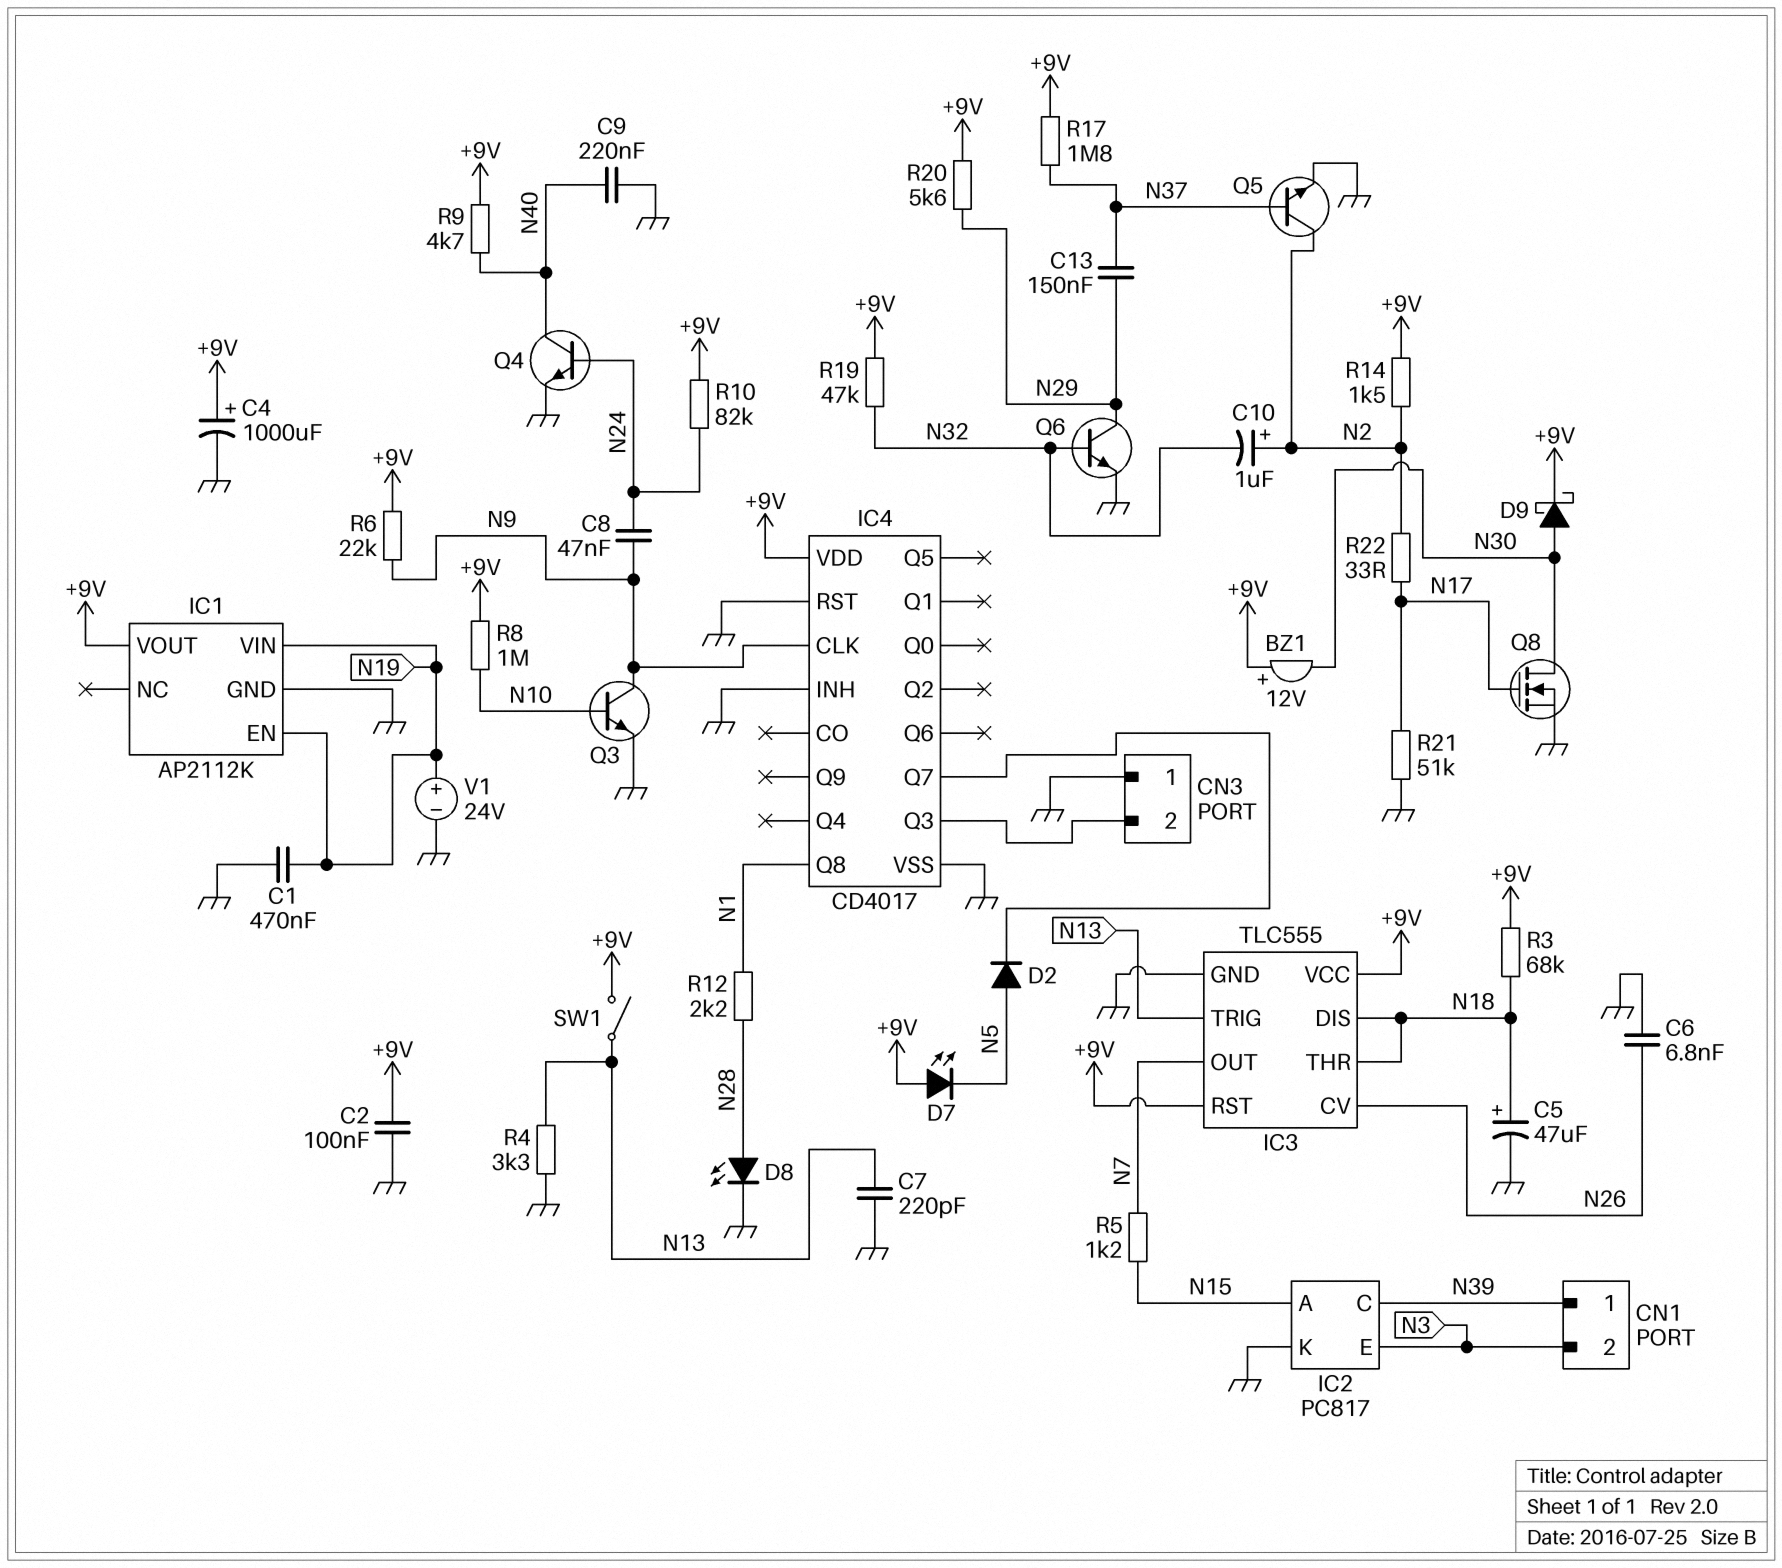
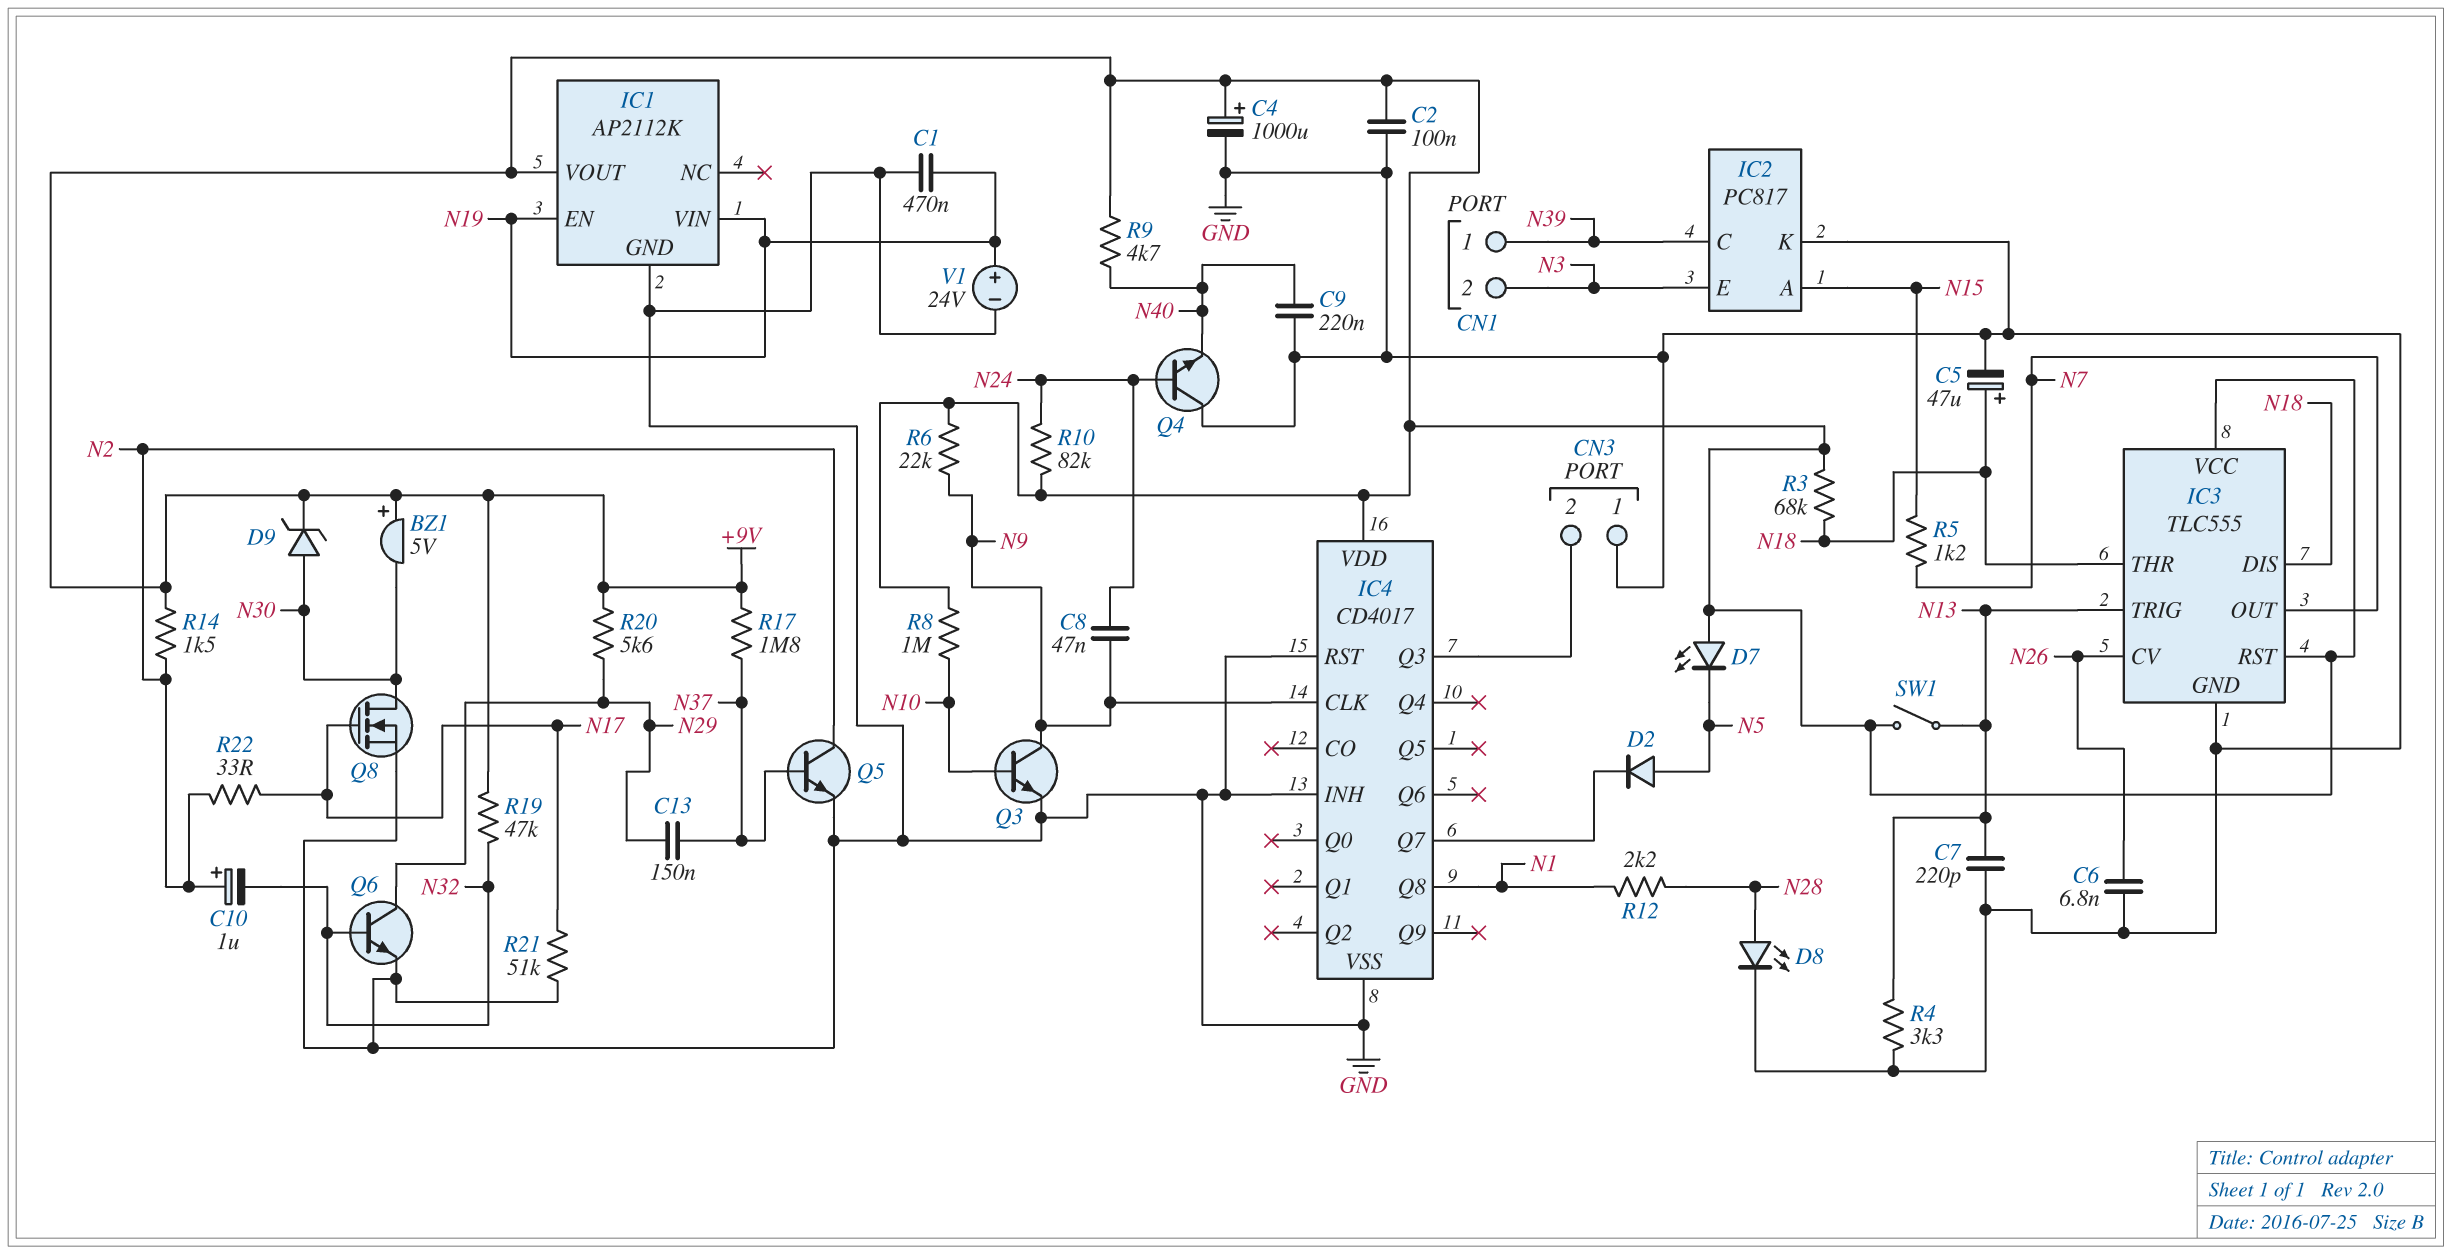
BZ1: buzzer 12V (plus +9V, minus N30) -> buzzer 5V (plus +9V, minus N30)
D9: schottky (A N30, K +9V) -> zener (A N30, K +9V)
Q4: NPN (B N24, C N40, E GND) -> NPN (B N24, C GND, E N40)

